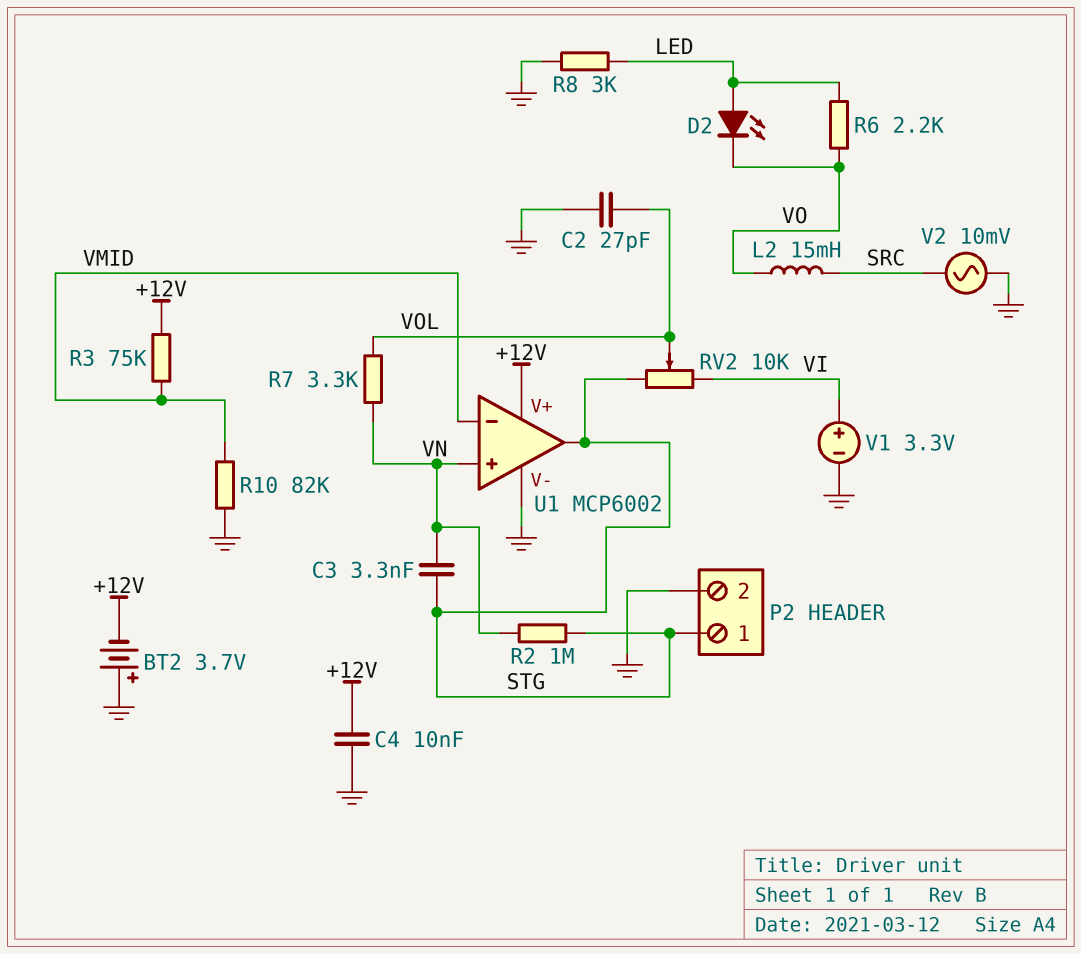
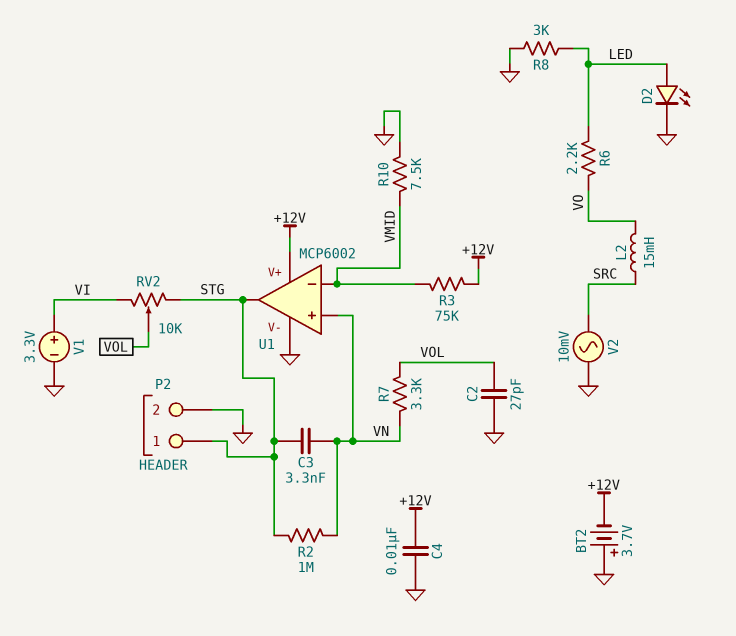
D2: LED (A LED, K VO) -> LED (A LED, K GND)
R10: 82k (GND, VMID) -> 7.5k (GND, VMID)

